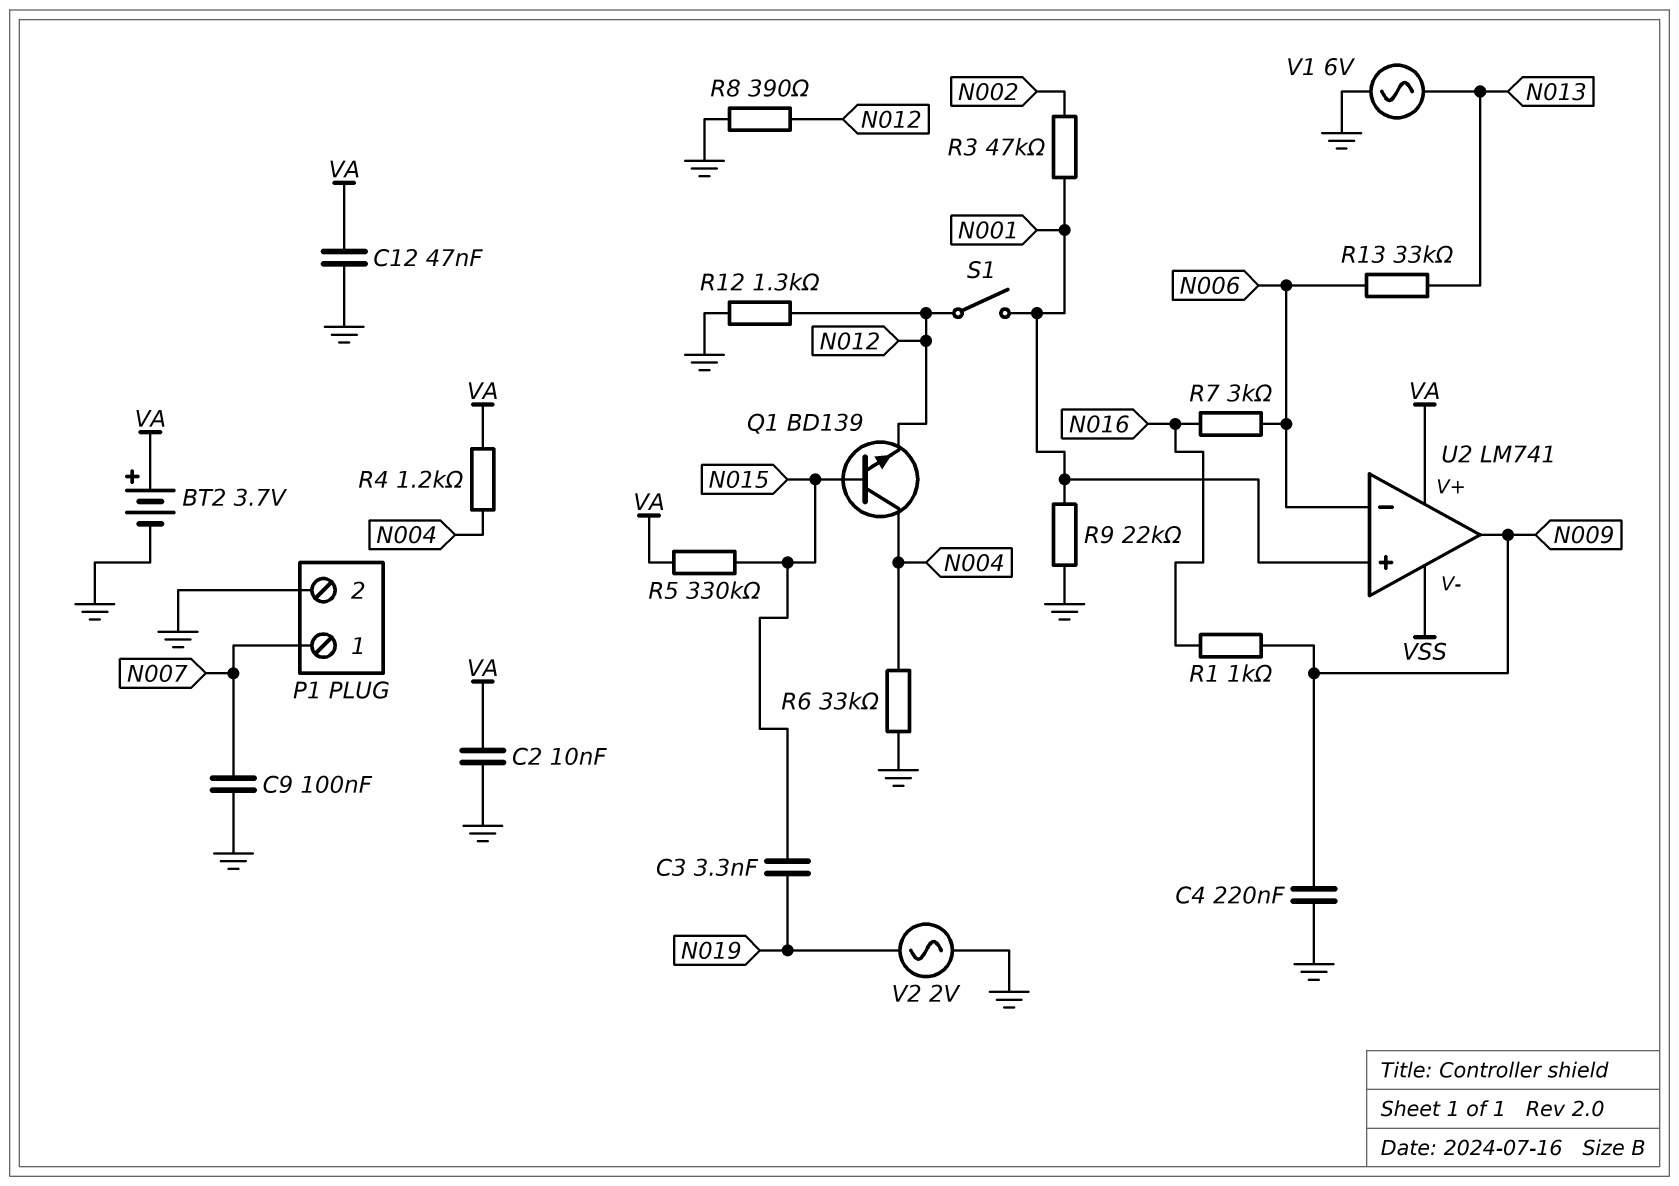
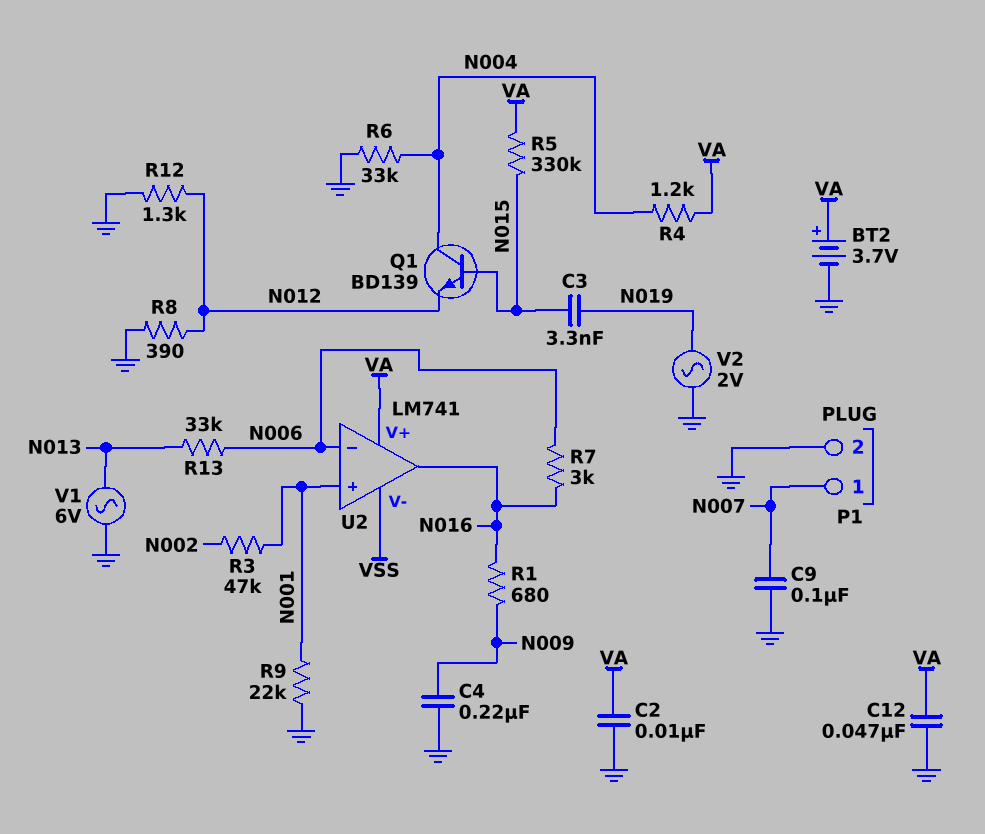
R1: 1k (N009, N016) -> 680 (N009, N016)
S1: switch (N001, N012) -> none
U2 pin out: N009 -> N016

